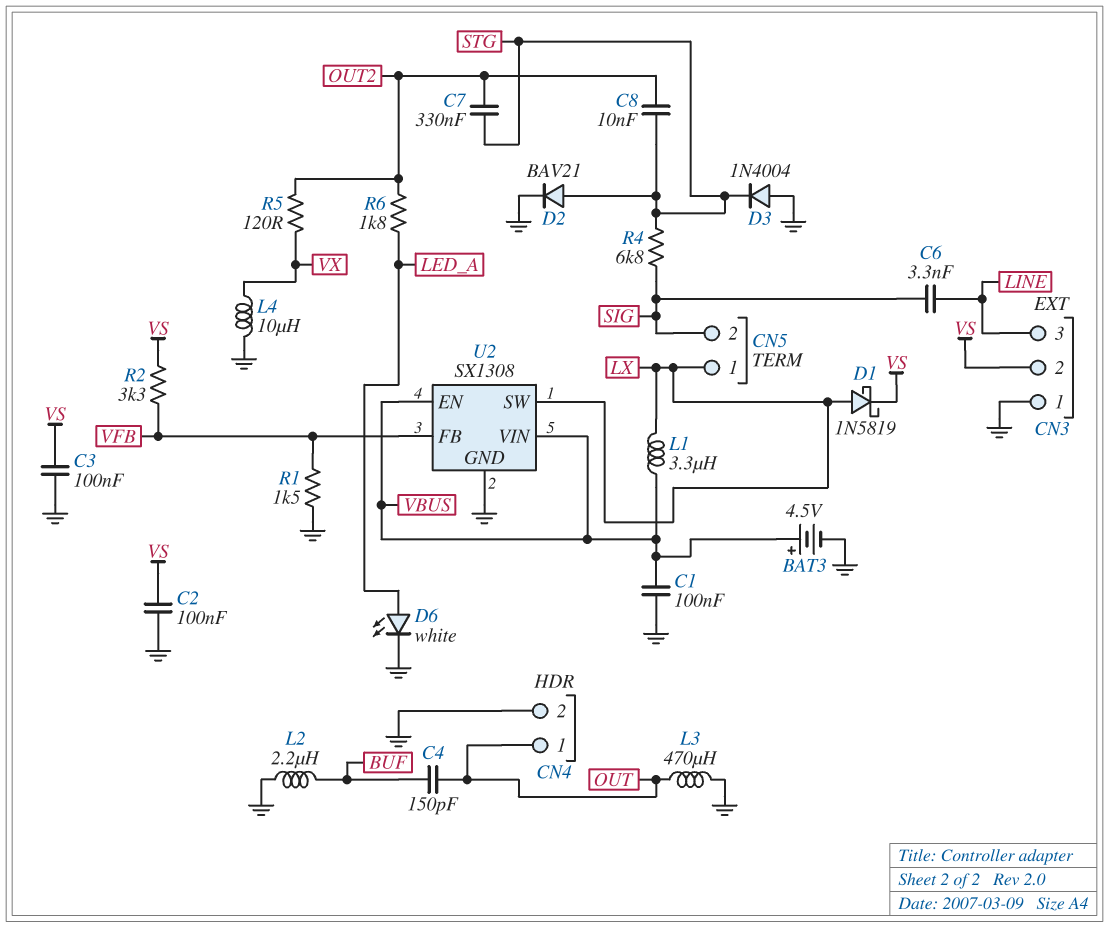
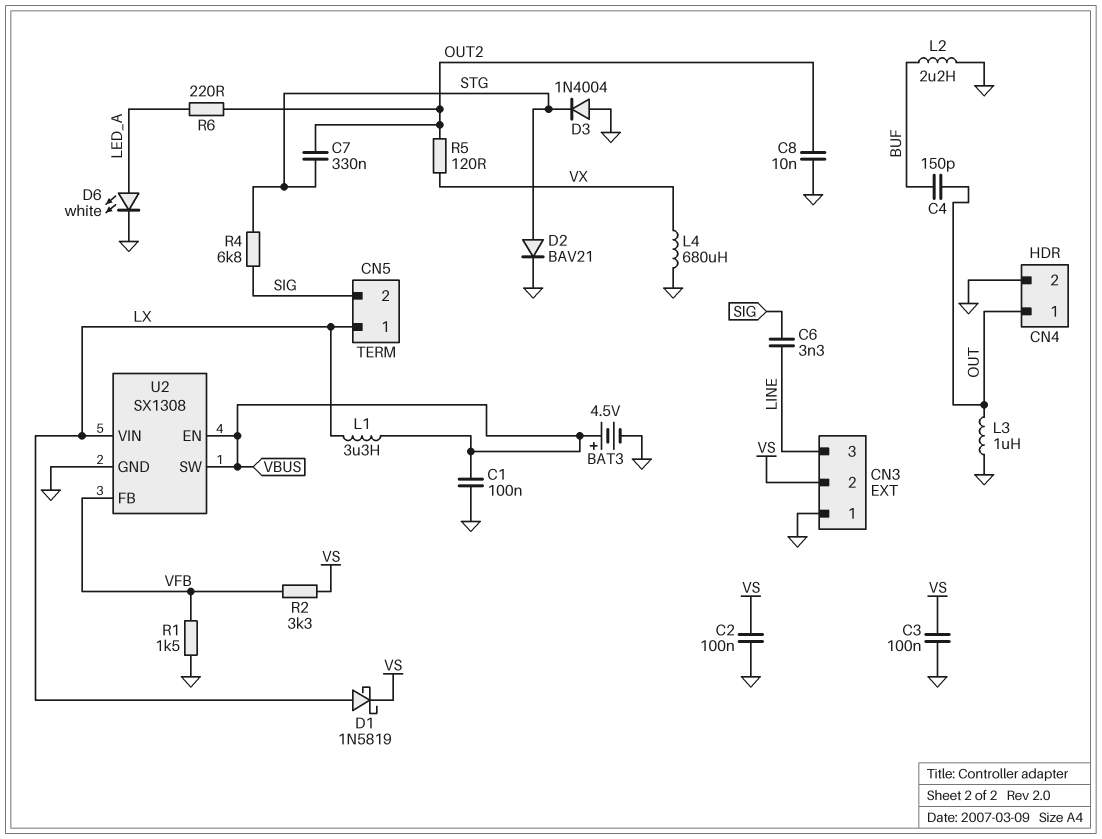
C8: 10nF (OUT2, STG) -> 10nF (GND, OUT2)
L3: 470uH (GND, OUT) -> 1uH (GND, OUT)
L4: 10uH (GND, VX) -> 680uH (GND, VX)
R6: 1.8k (LED_A, OUT2) -> 220 (LED_A, OUT2)
U2 pin SW: LX -> VBUS
U2 pin VIN: VBUS -> LX

